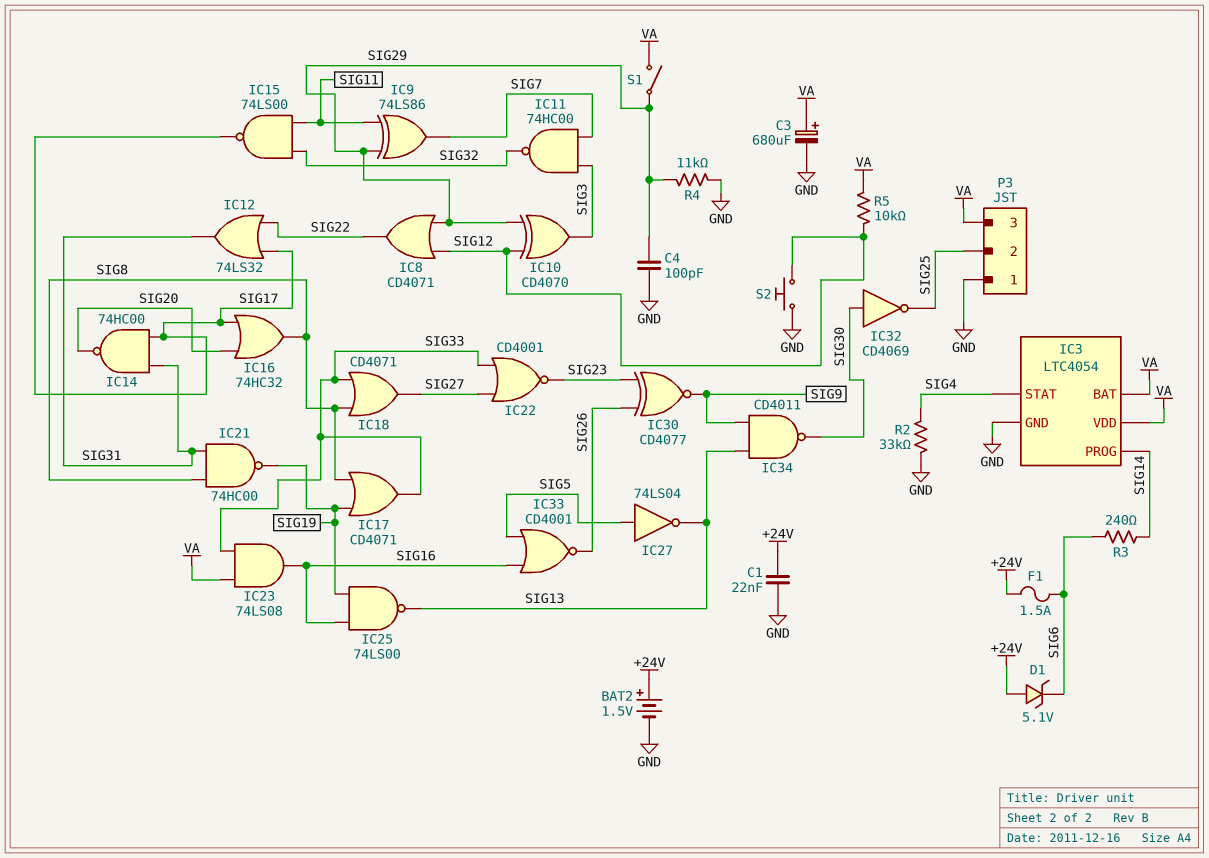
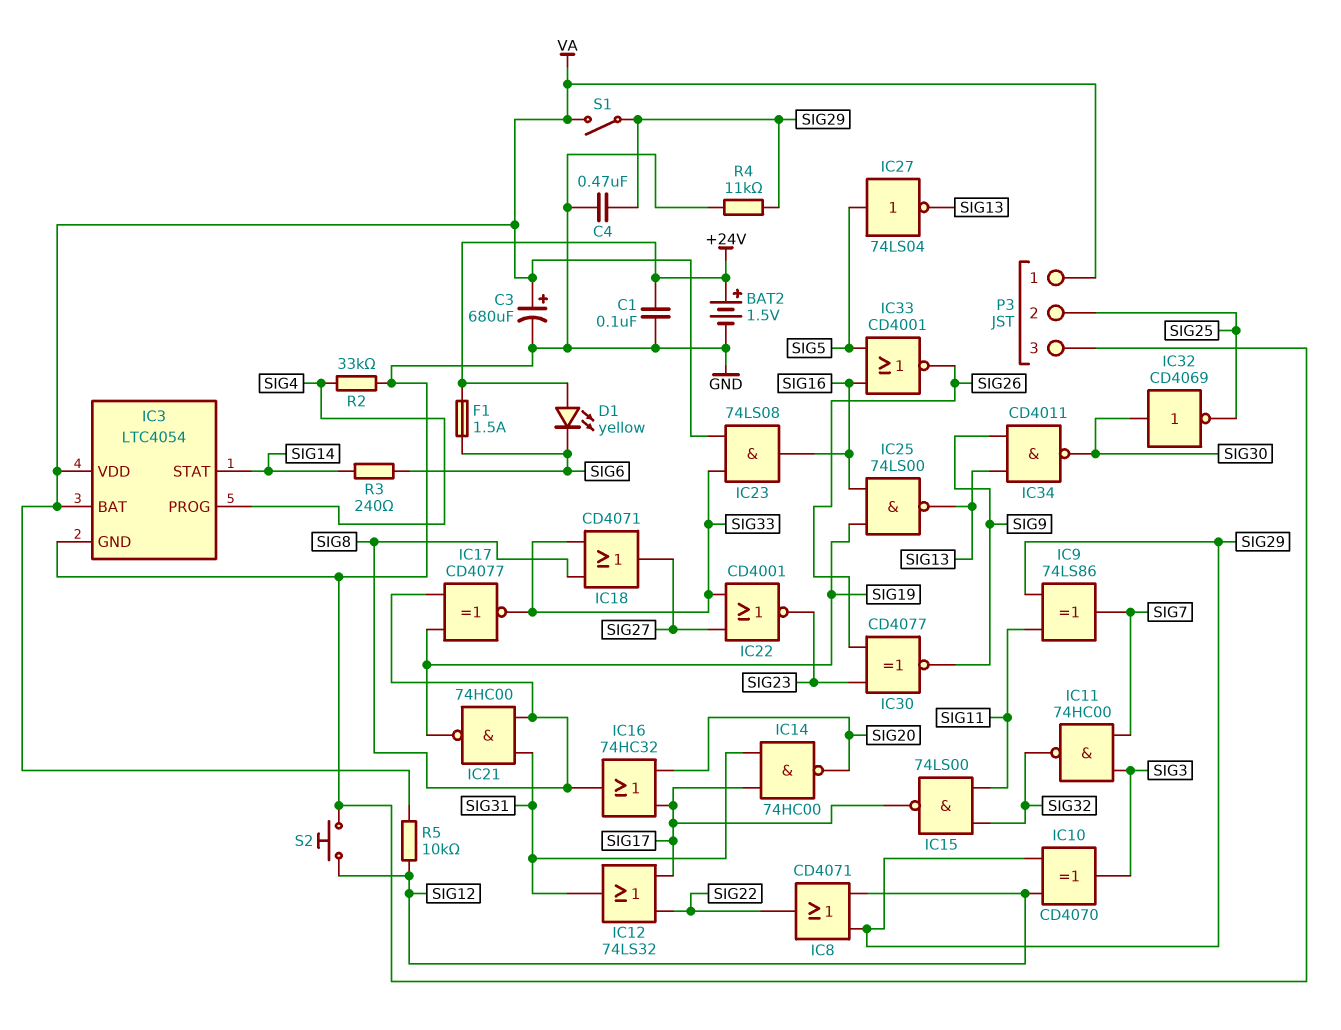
C1: 22nF (+24V, GND) -> 100nF (+24V, GND)
C4: 100pF (GND, SIG29) -> 470nF (GND, SIG29)
D1: zener 5.1V (A +24V, K SIG6) -> LED yellow (A +24V, K SIG6)
IC3 pin PROG: SIG14 -> SIG4
IC3 pin STAT: SIG4 -> SIG14
IC17: OR CD4071 (in SIG8, in SIG19, out SIG33) -> XNOR CD4077 (in SIG8, in SIG19, out SIG33)
P3 pin 1: GND -> VA
P3 pin 3: VA -> GND

